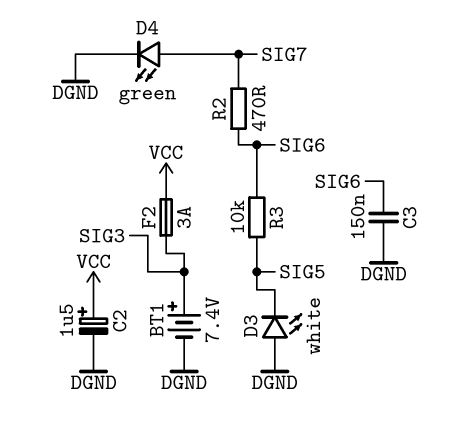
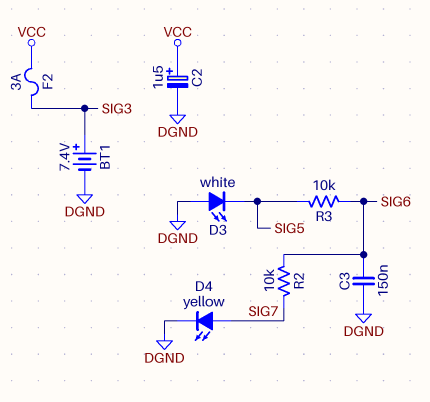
D4: LED green (A SIG7, K DGND) -> LED yellow (A SIG7, K DGND)
R2: 470 (SIG6, SIG7) -> 10k (SIG6, SIG7)

